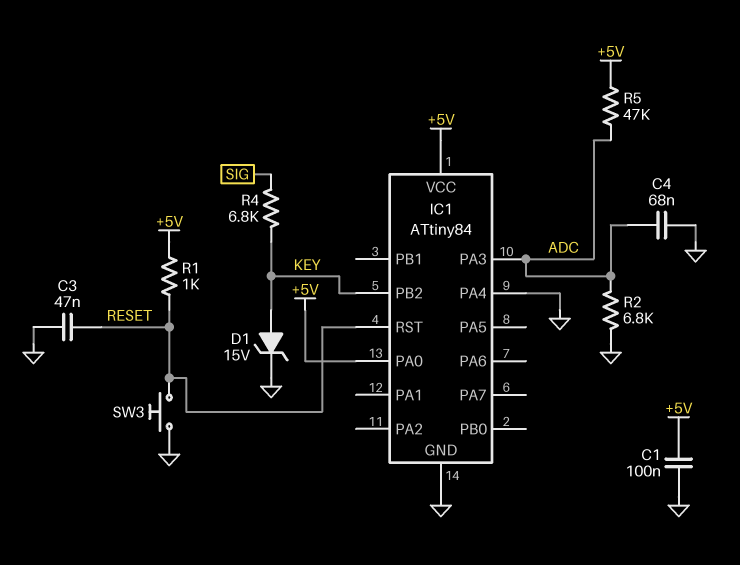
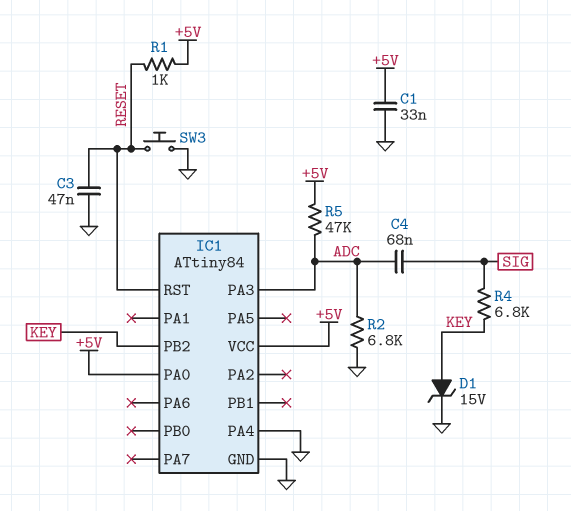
C1: 100nF (+5V, GND) -> 33nF (+5V, GND)
C4: 68nF (ADC, GND) -> 68nF (ADC, SIG)

